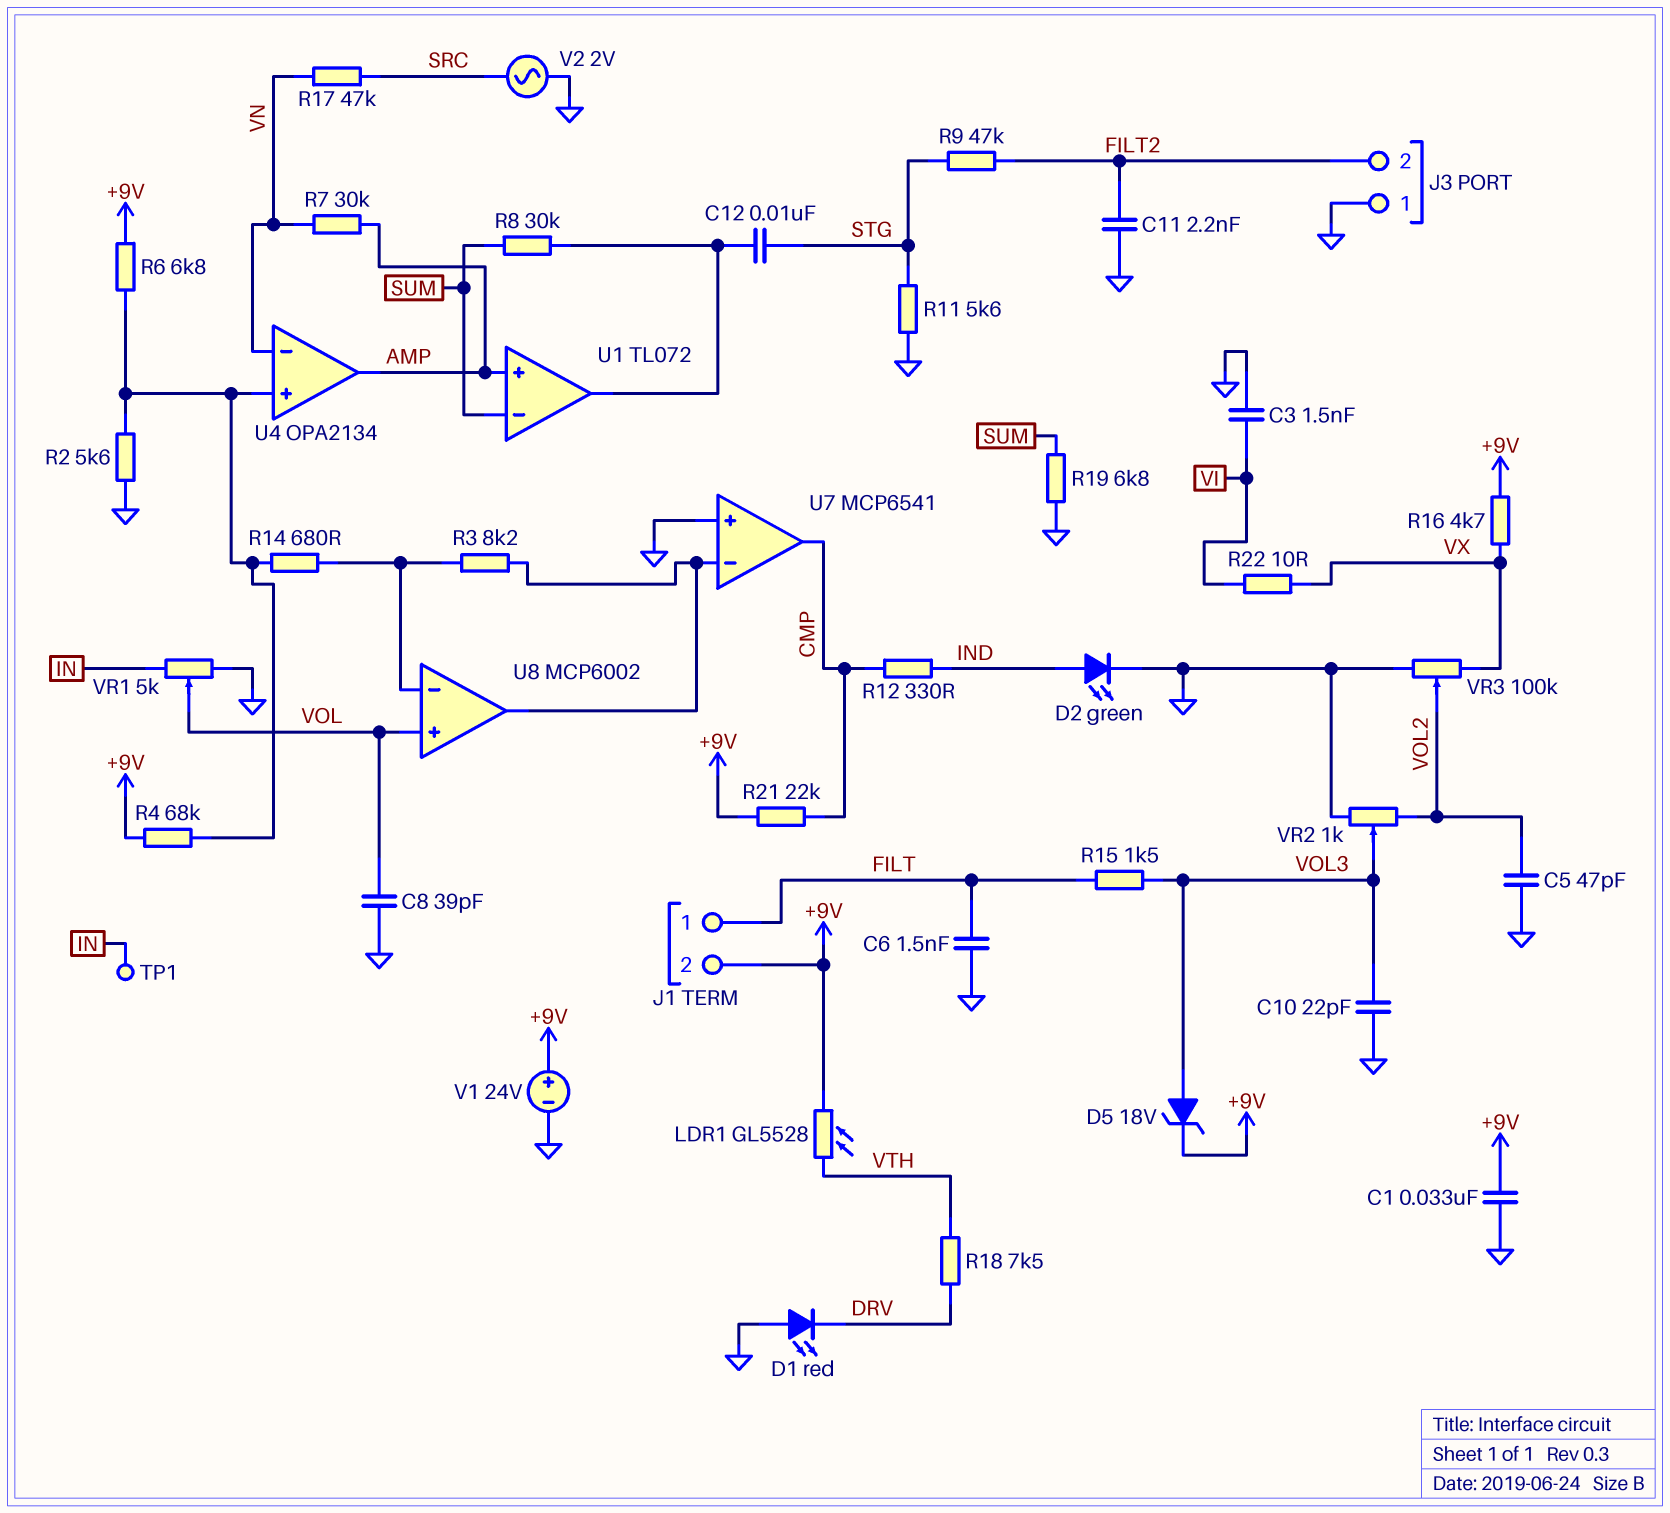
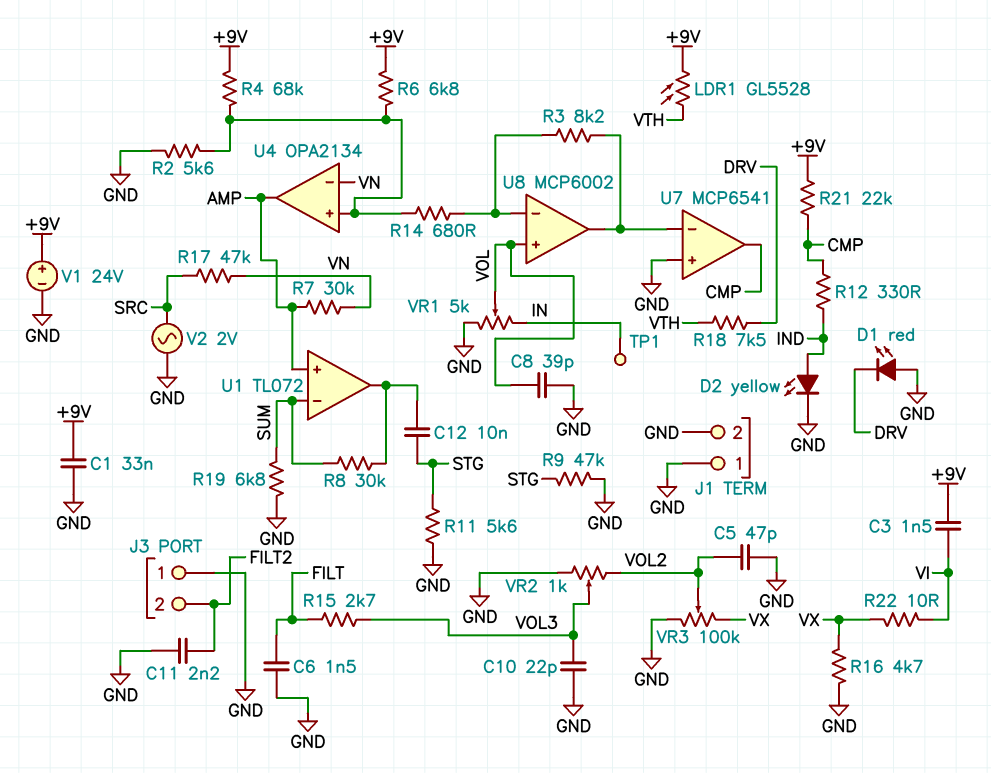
C3: 1.5nF (GND, VI) -> 1.5nF (+9V, VI)
D2: LED green (A IND, K GND) -> LED yellow (A IND, K GND)
D5: zener 18V (A VOL3, K +9V) -> none
J1 pin 1: FILT -> GND
J1 pin 2: +9V -> GND
R9: 47k (FILT2, STG) -> 47k (GND, STG)
R15: 1.5k (FILT, VOL3) -> 2.7k (FILT, VOL3)
R16: 4.7k (+9V, VX) -> 4.7k (GND, VX)

